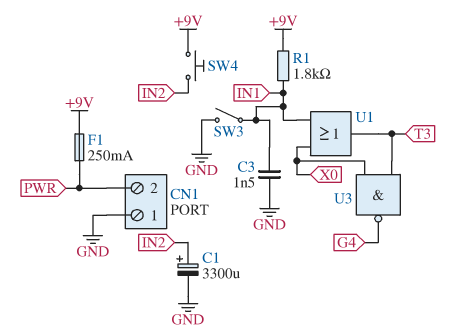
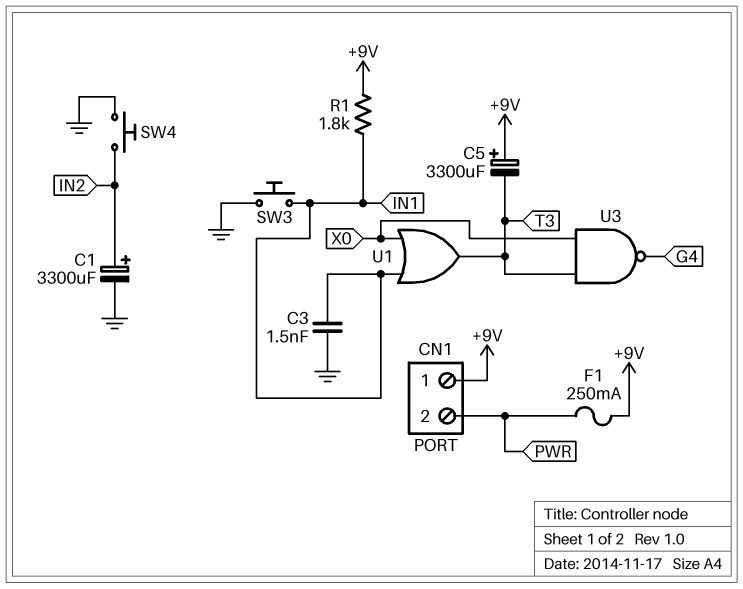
C5: none -> 3300uF (plus +9V, minus T3)
CN1 pin 1: GND -> +9V
SW3: switch (GND, IN1) -> button (GND, IN1)
SW4: button (+9V, IN2) -> button (GND, IN2)

